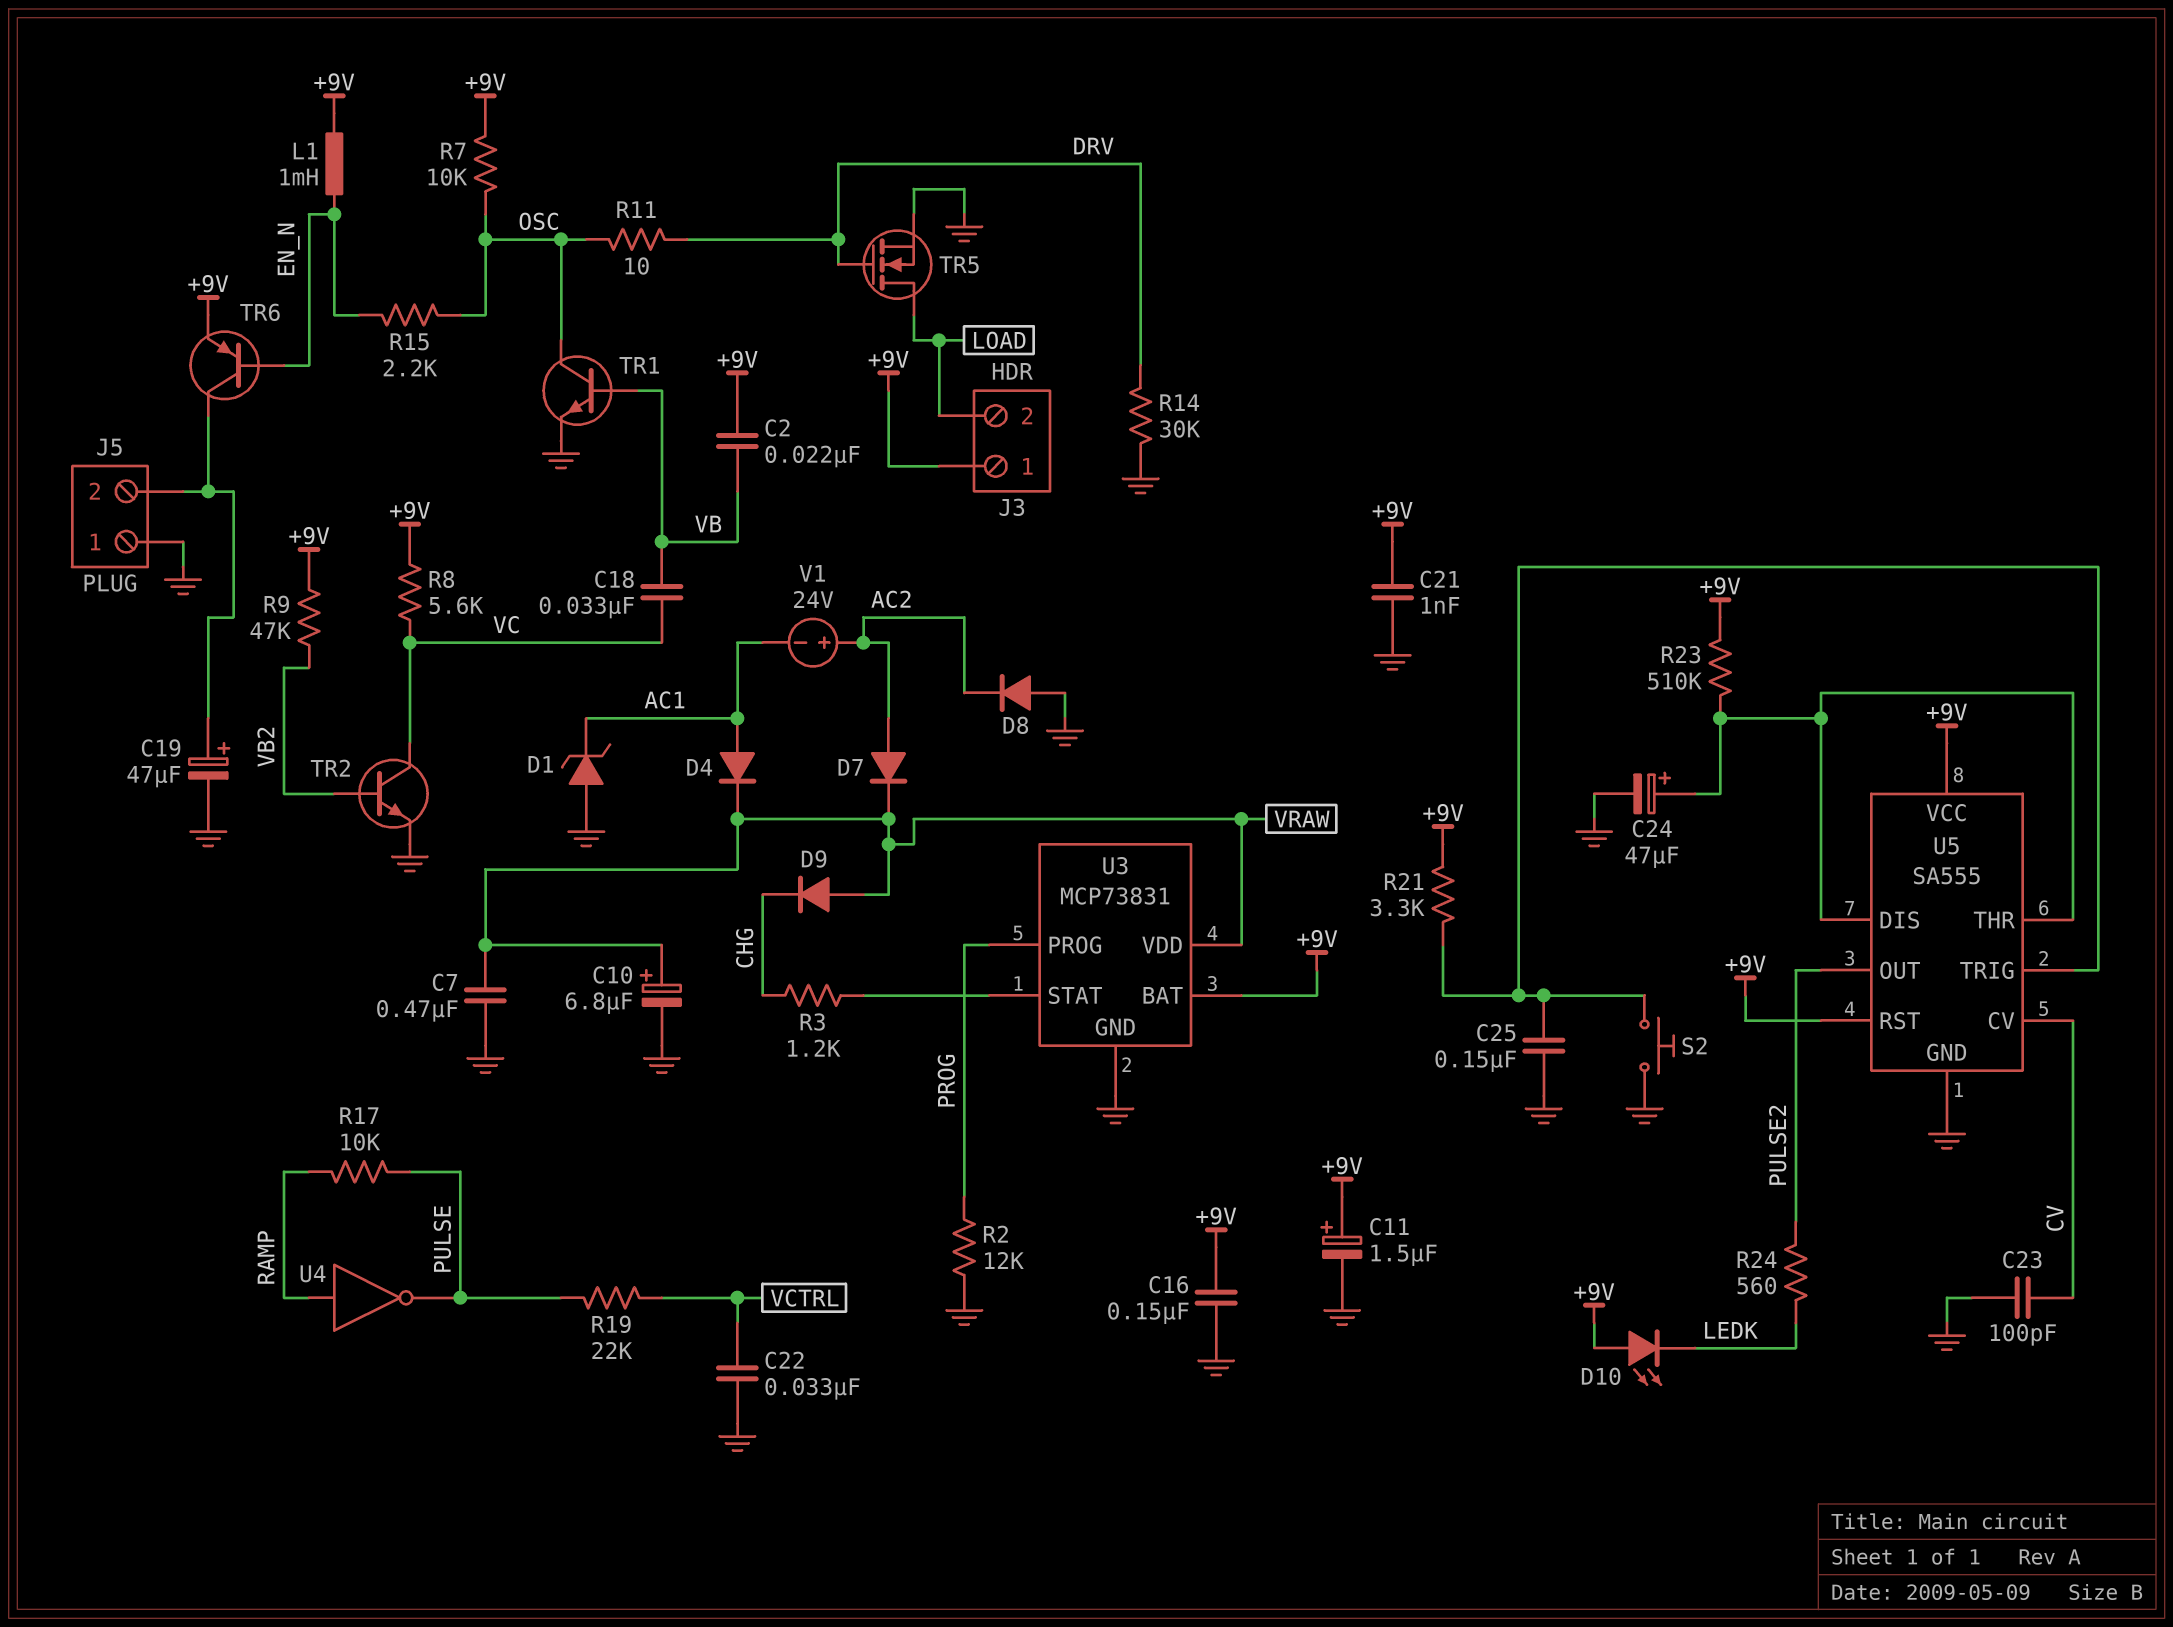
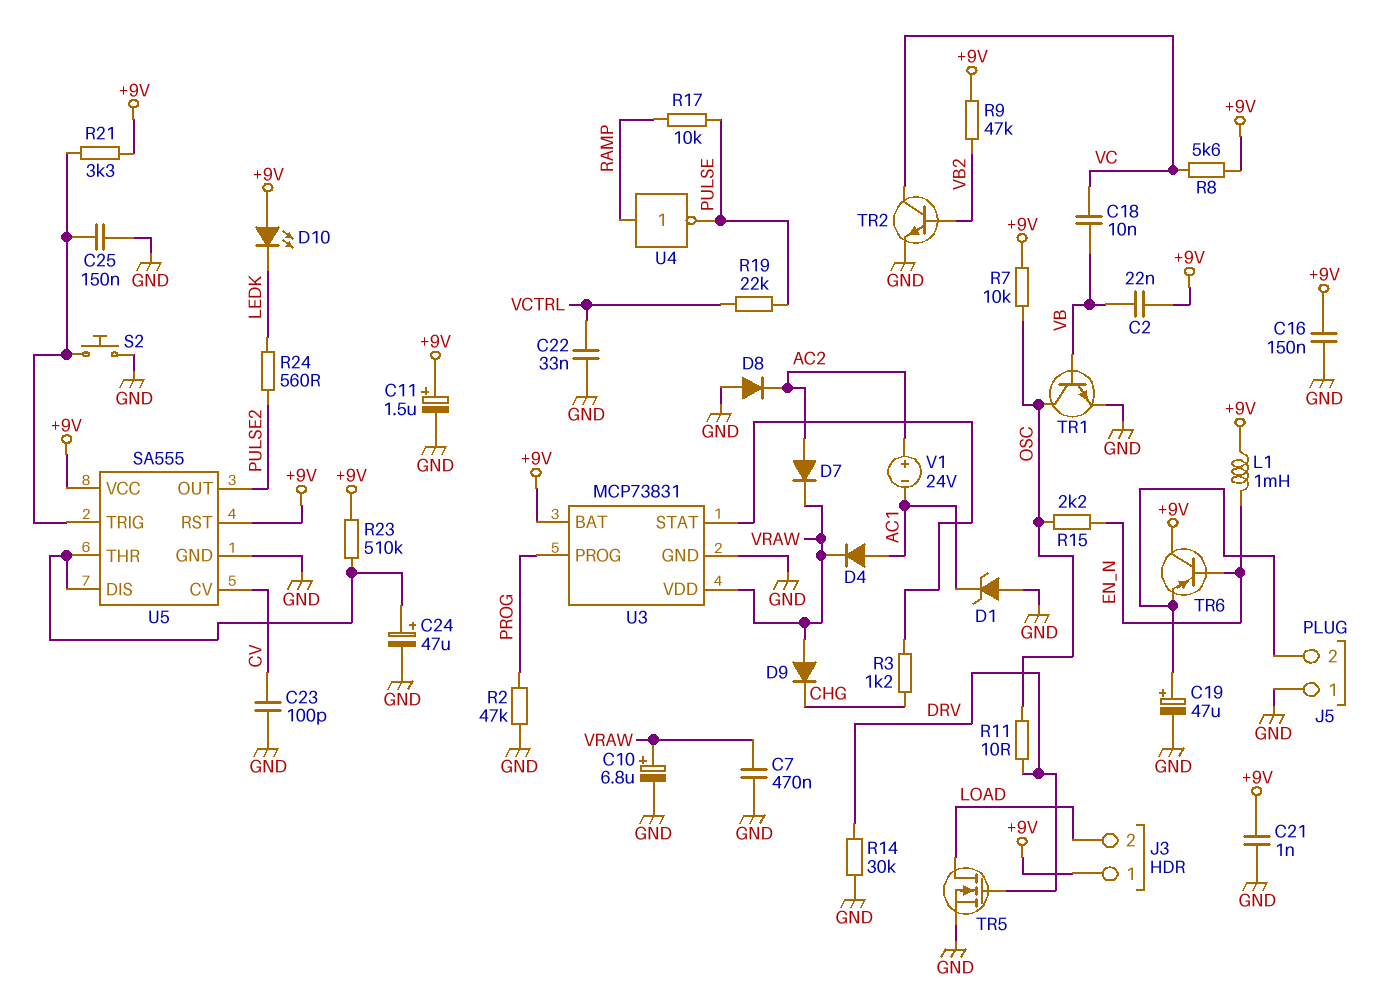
C18: 33nF (VB, VC) -> 10nF (VB, VC)
R2: 12k (GND, PROG) -> 47k (GND, PROG)
TR6: PNP (B EN_N, C J5/2, E +9V) -> PNP (B EN_N, C +9V, E J5/2)

